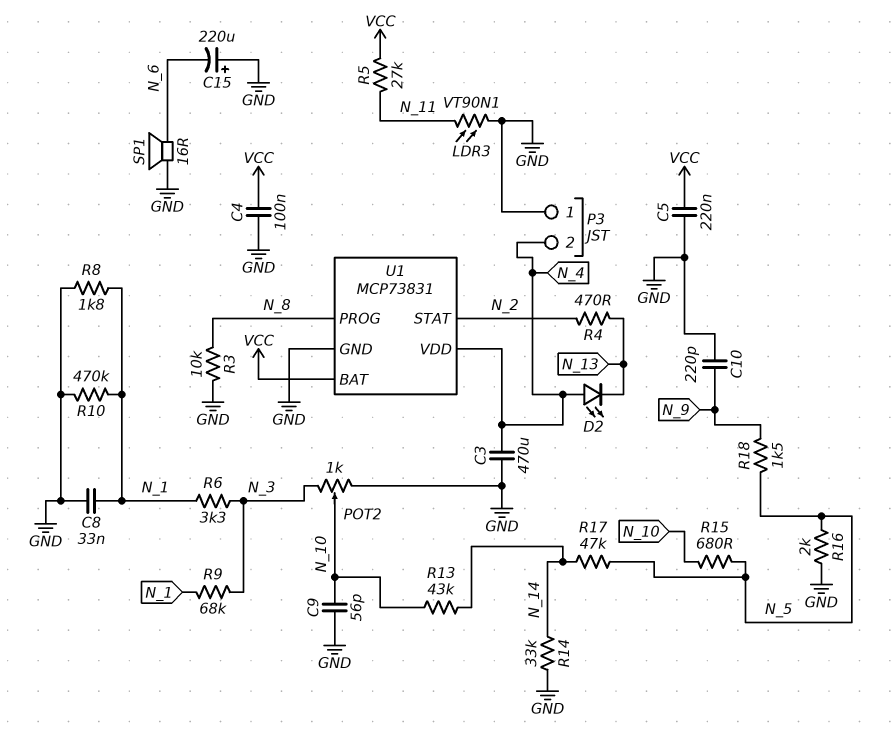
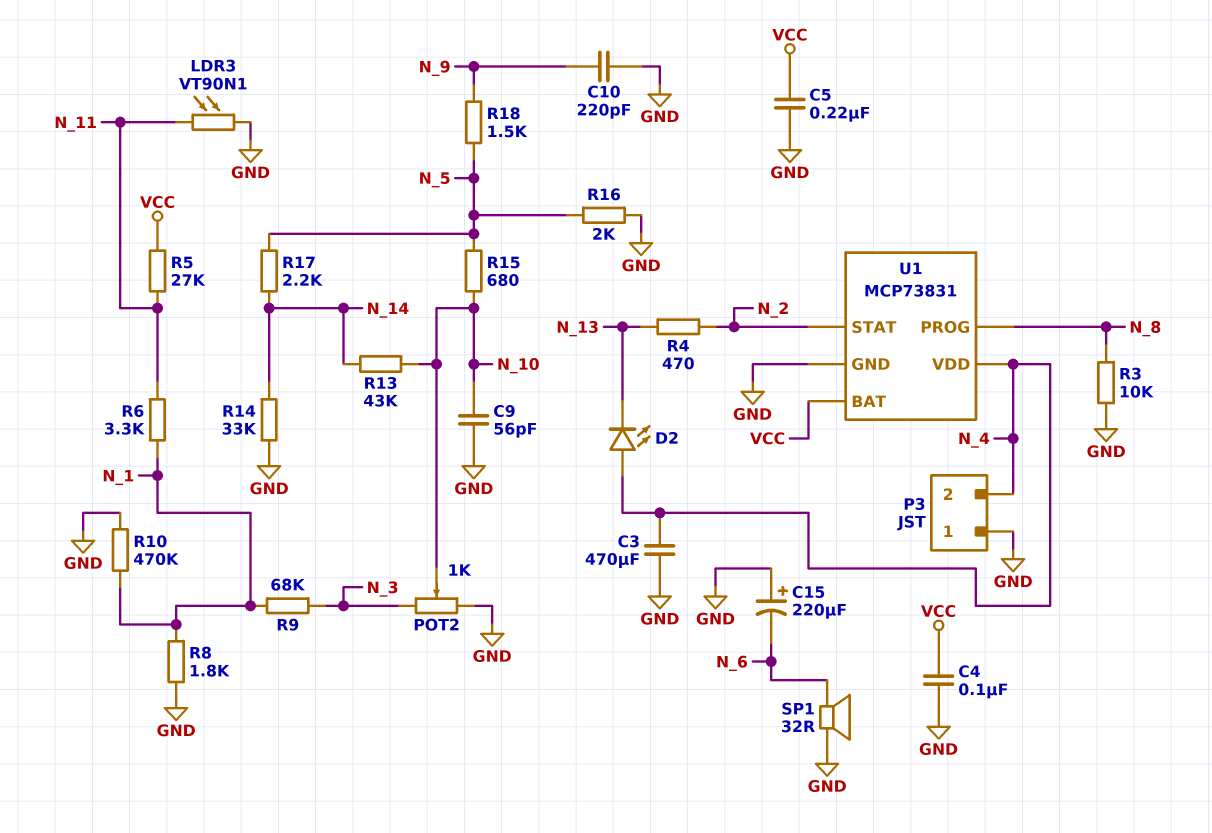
C8: 33nF (GND, N_1) -> none
R6: 3.3k (N_1, N_3) -> 3.3k (N_1, N_11)
R17: 47k (N_5, N_14) -> 2.2k (N_5, N_14)
SP1: speaker 16R (GND, N_6) -> speaker 32R (GND, N_6)

